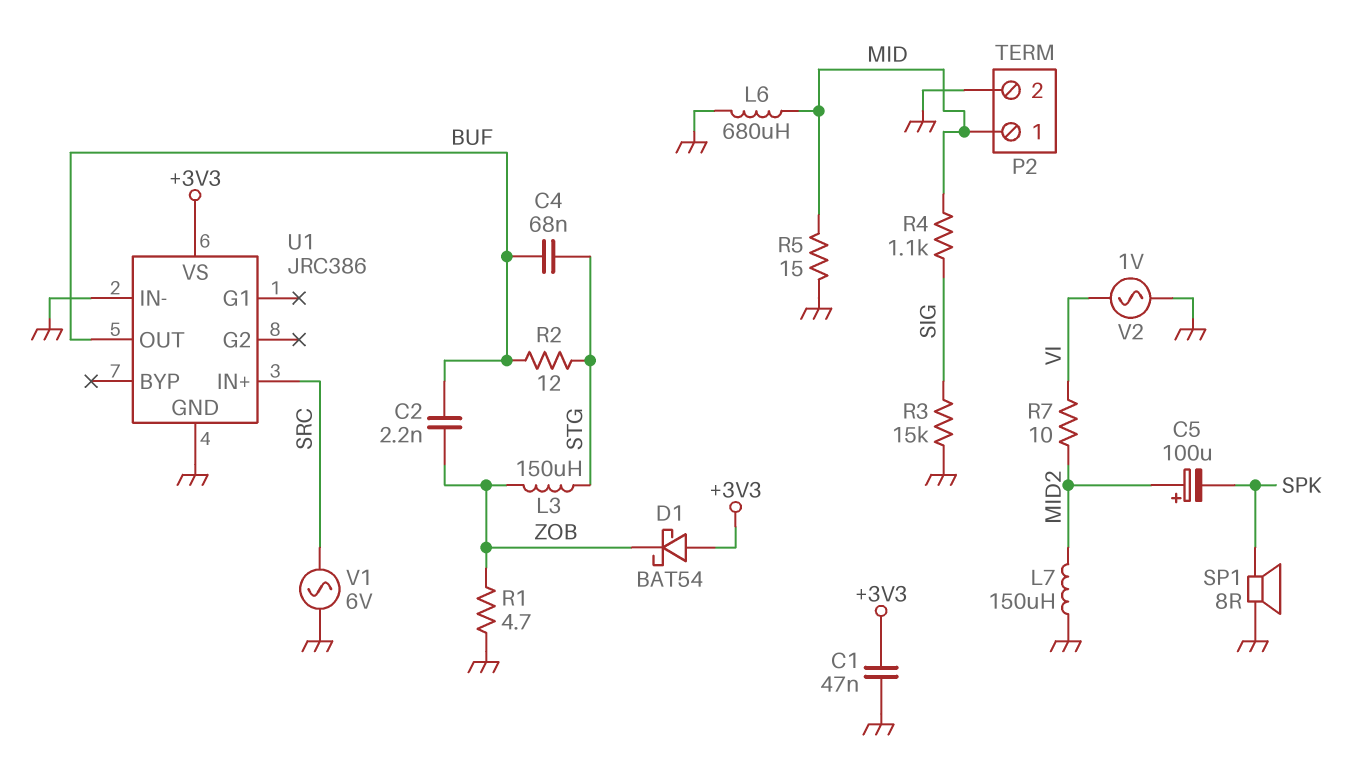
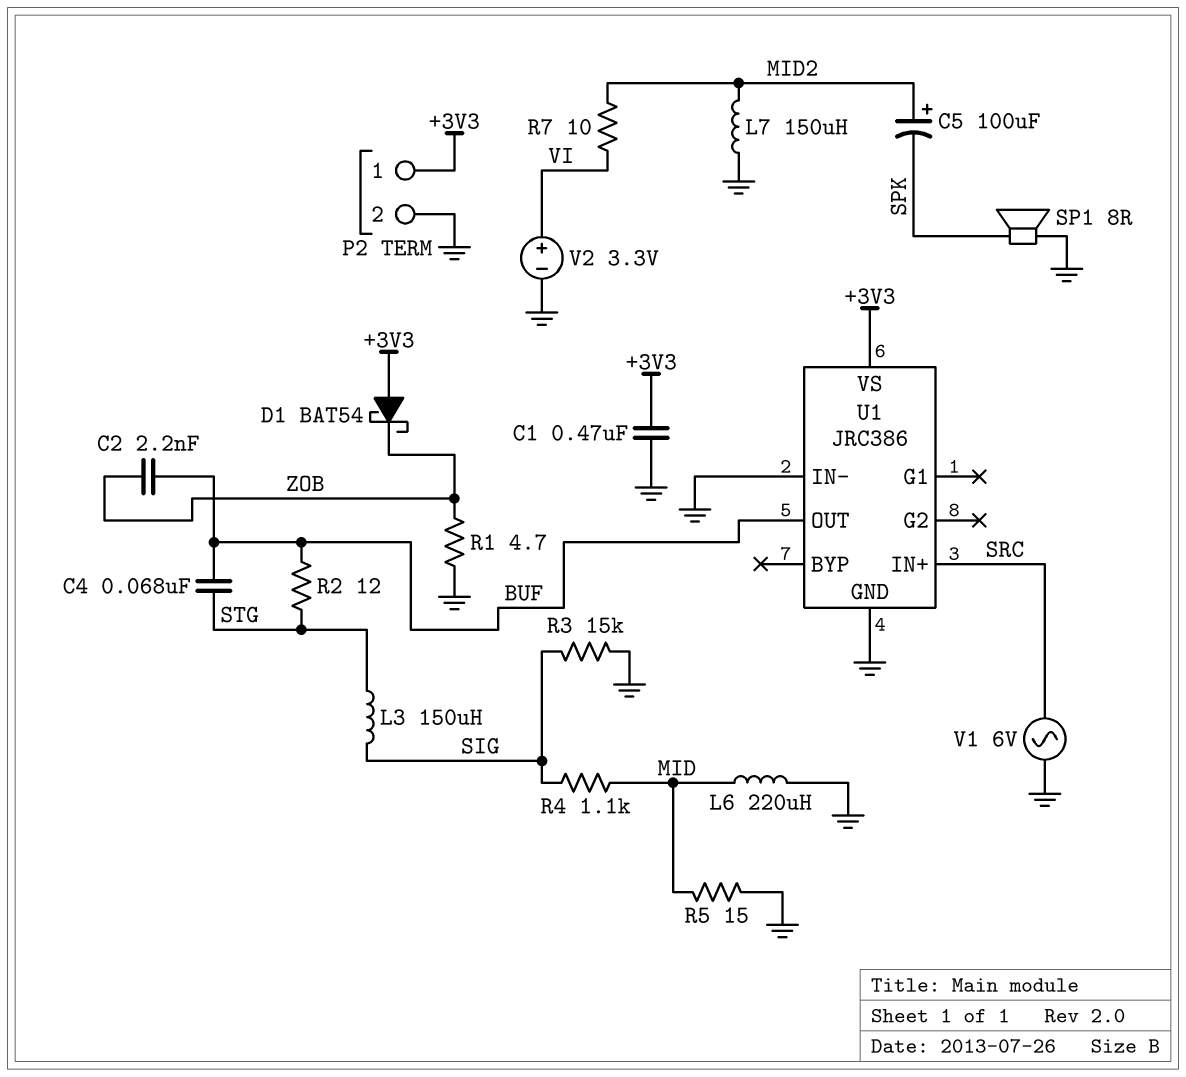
C1: 47nF (+3V3, GND) -> 470nF (+3V3, GND)
L3: 150uH (STG, ZOB) -> 150uH (SIG, STG)
L6: 680uH (GND, MID) -> 220uH (GND, MID)
P2 pin 1: MID -> +3V3
V2: AC 1V (GND, VI) -> 3.3V (plus VI, minus GND)

